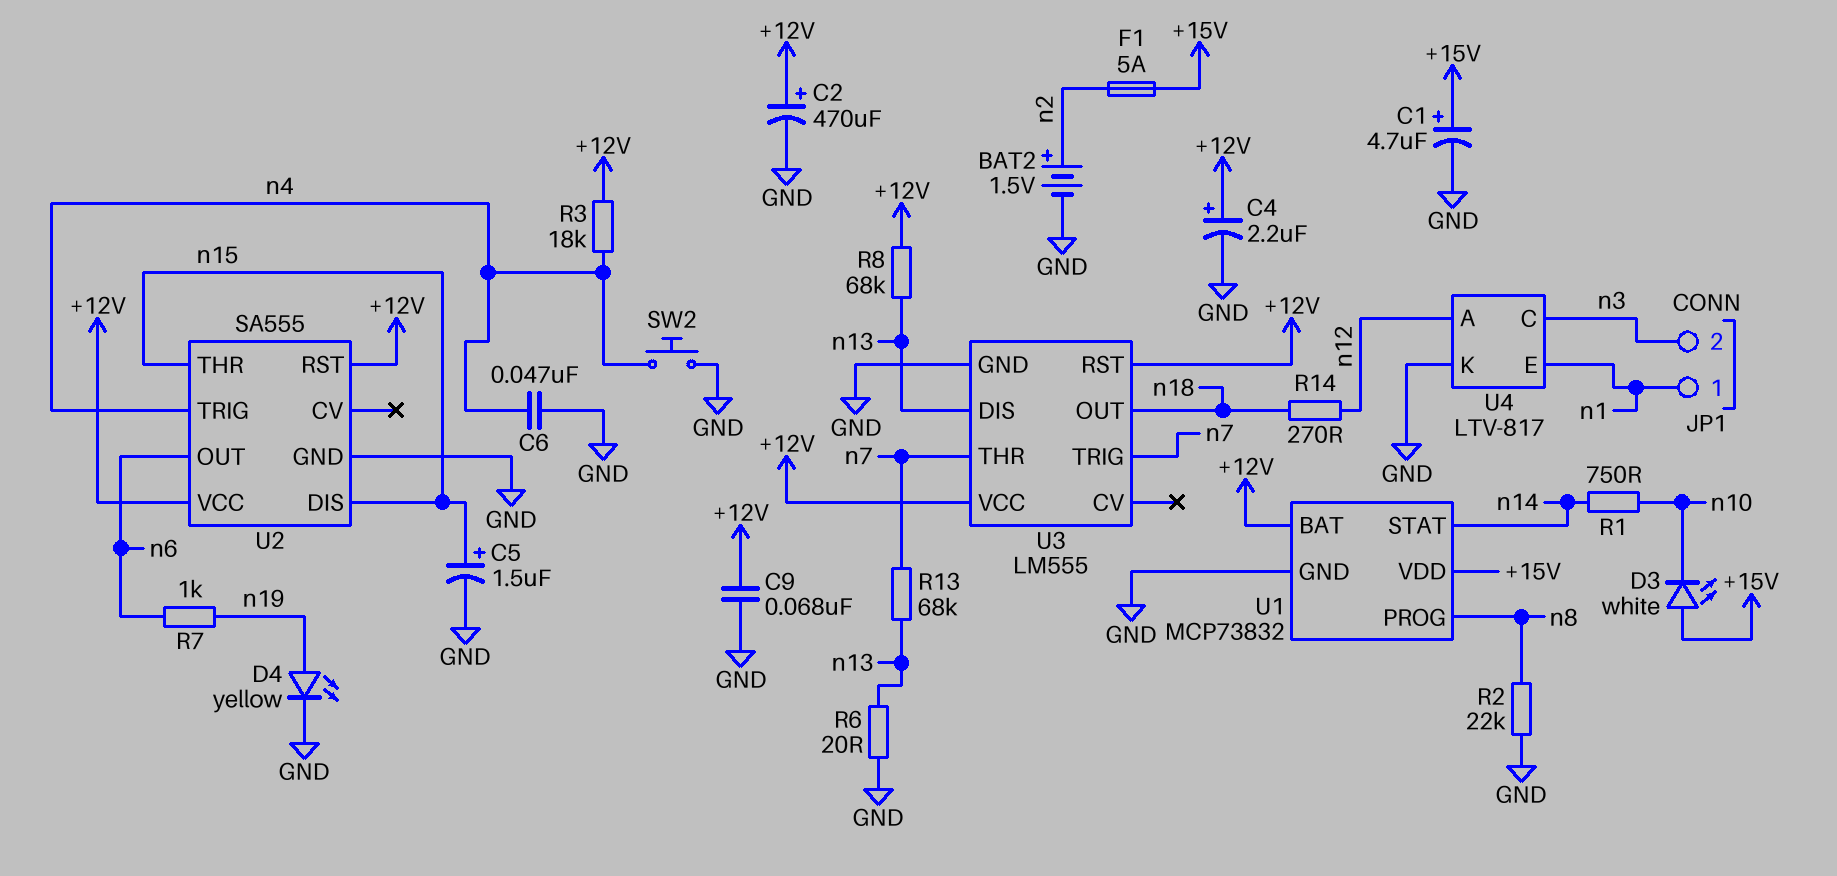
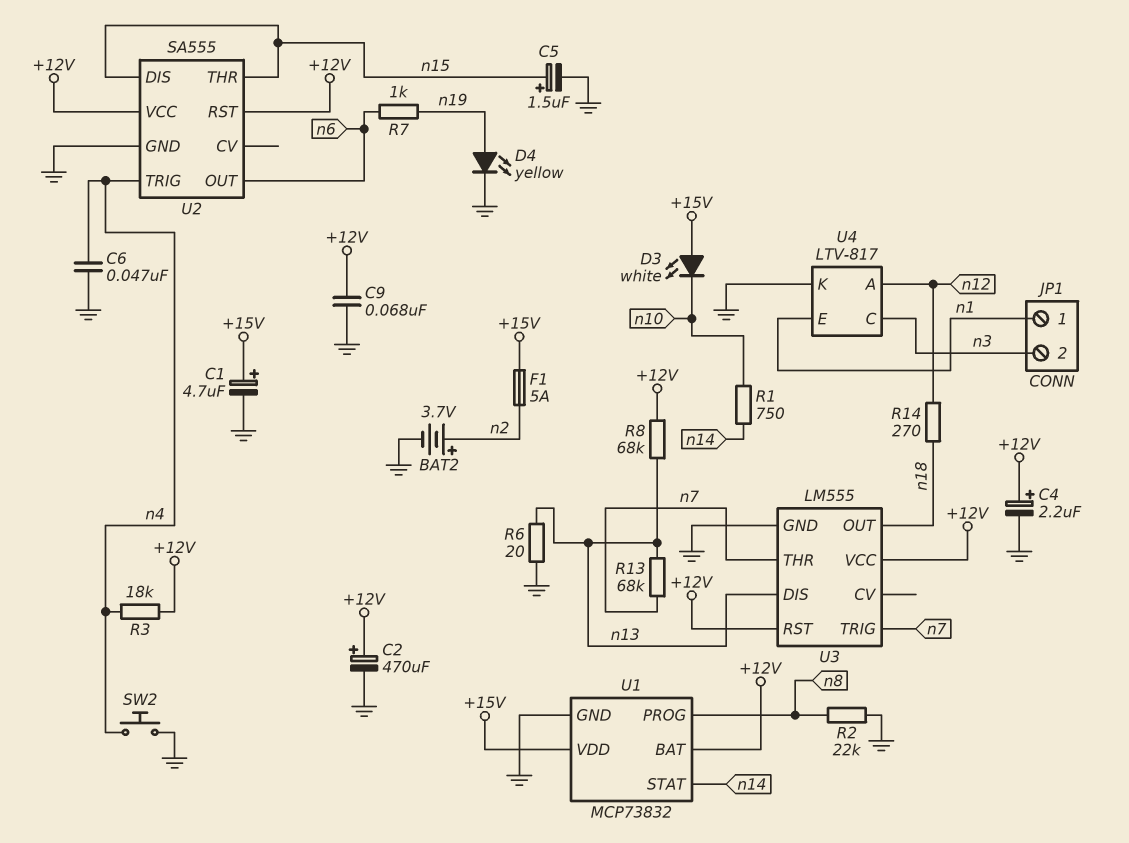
BAT2: 1.5V (plus n2, minus GND) -> 3.7V (plus n2, minus GND)

